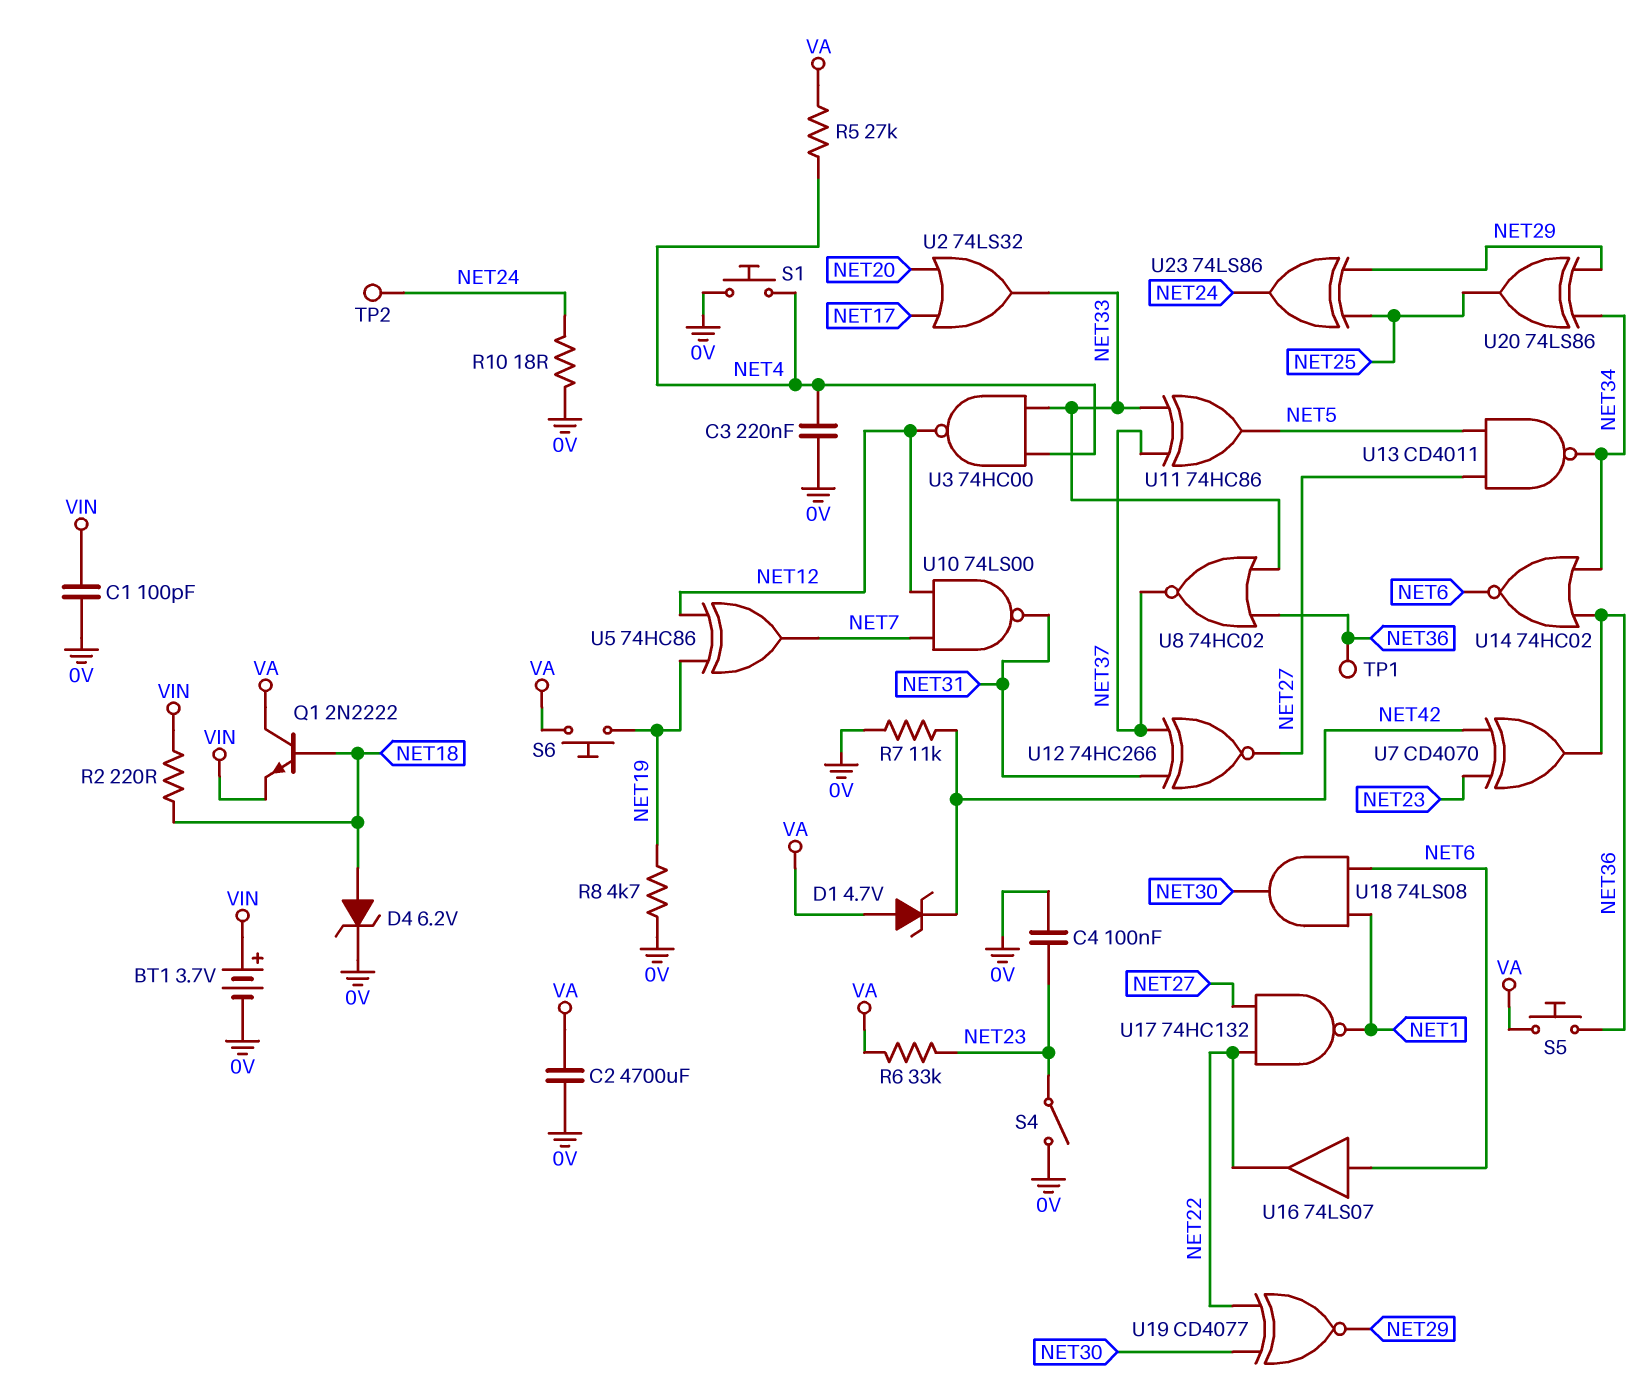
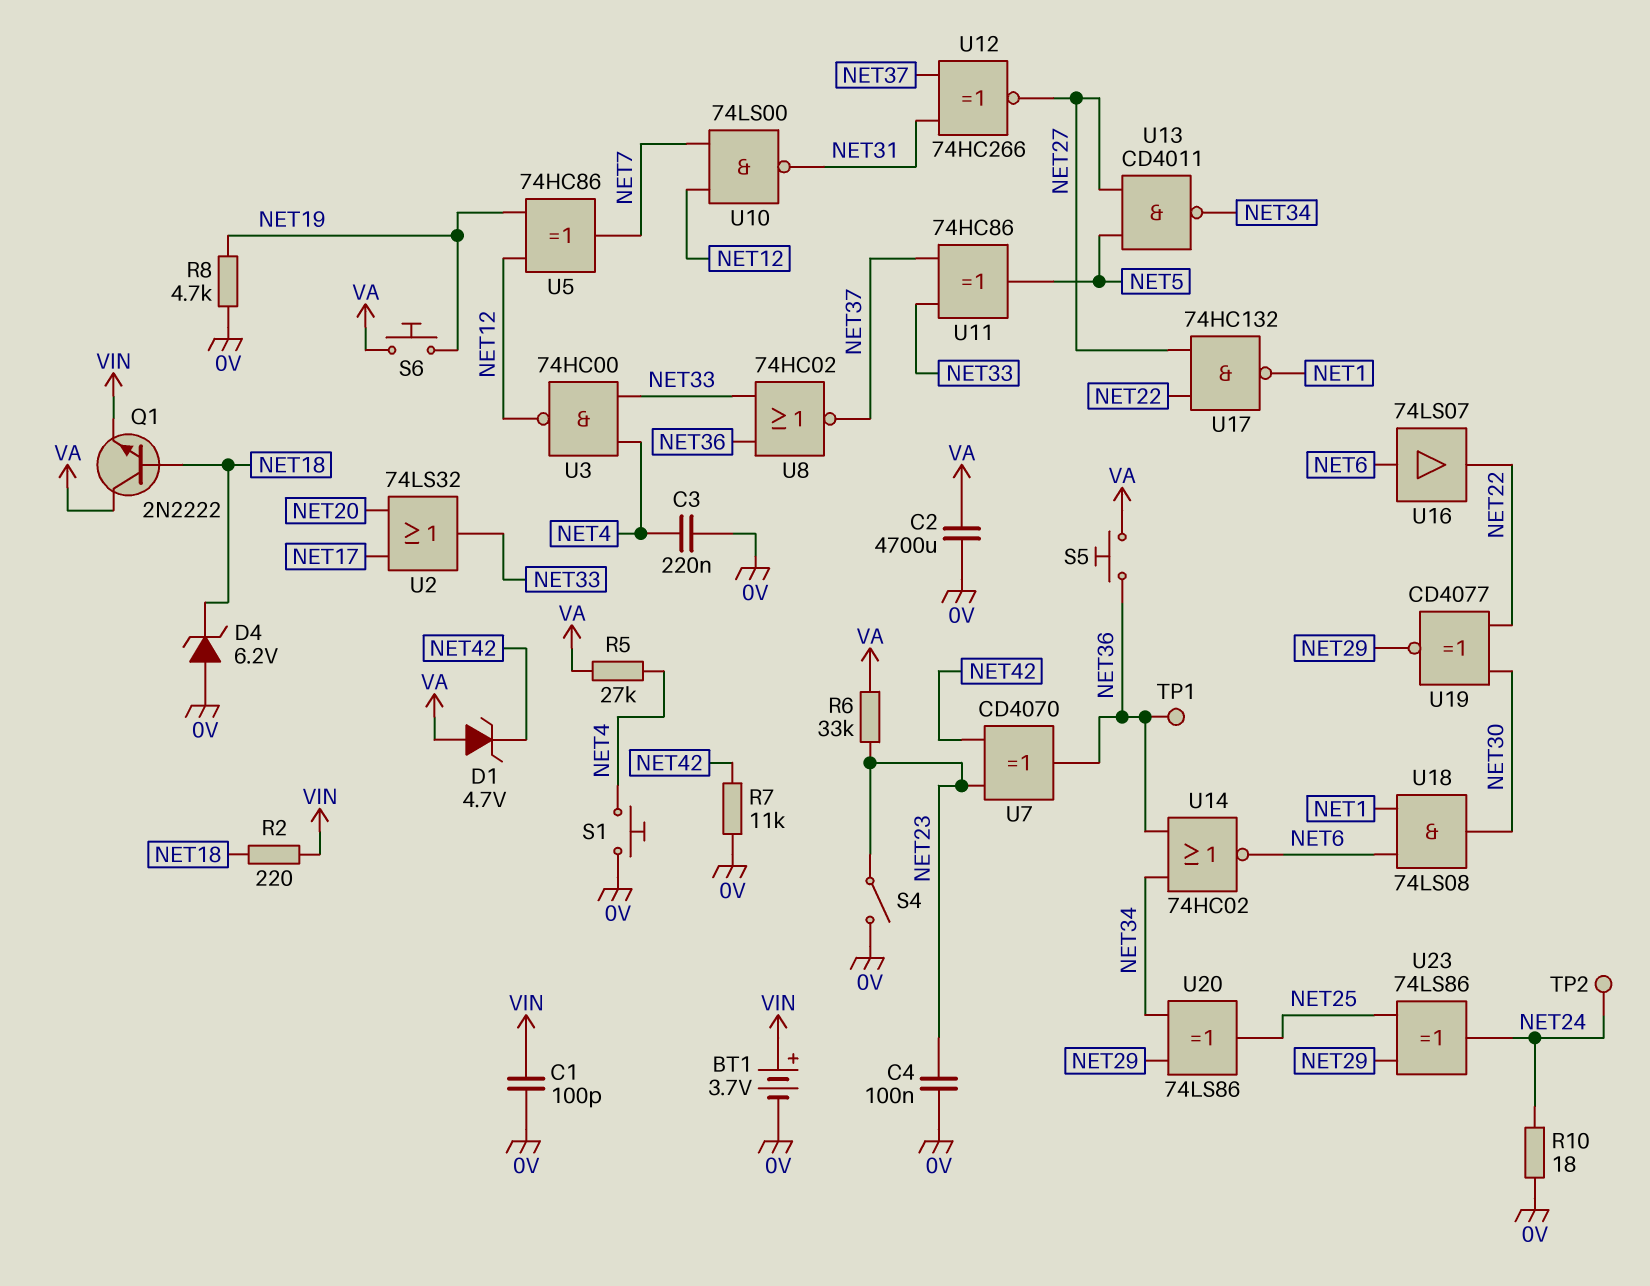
D4: zener 6.2V (A NET18, K 0V) -> zener 6.2V (A 0V, K NET18)

